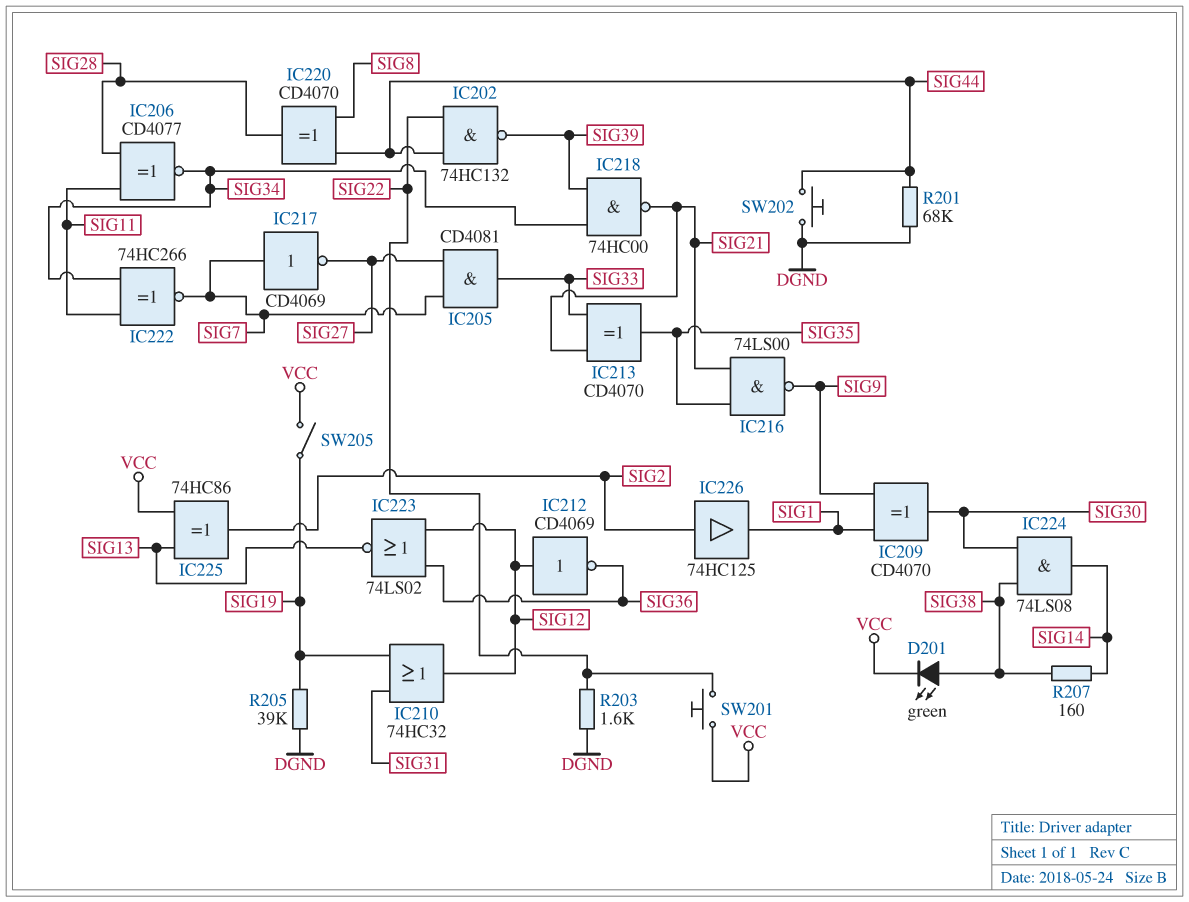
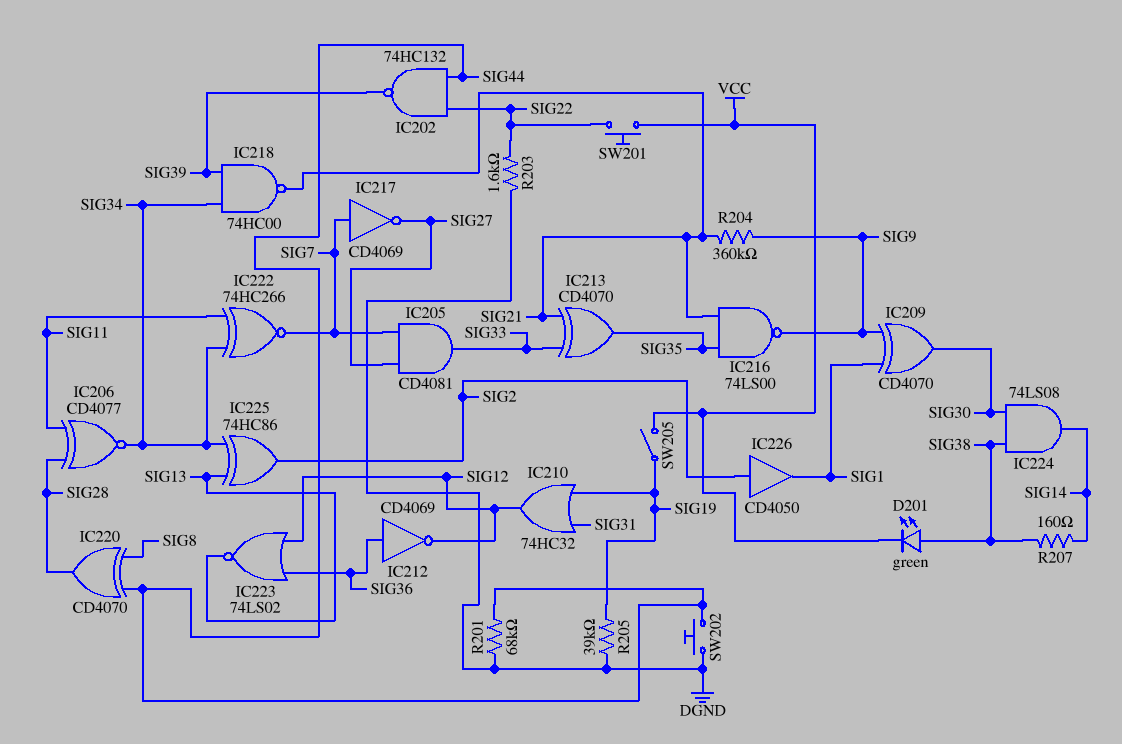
IC212: NOT CD4069 (in SIG12, out SIG36) -> NOT CD4069 (in SIG36, out SIG12)
IC225: XOR 74HC86 (in SIG13, in VCC, out SIG2) -> XOR 74HC86 (in SIG13, in SIG34, out SIG2)
IC226: buffer 74HC125 (in SIG2, out SIG1) -> buffer CD4050 (in SIG2, out SIG1)
R204: none -> 360k (SIG9, SIG21)

